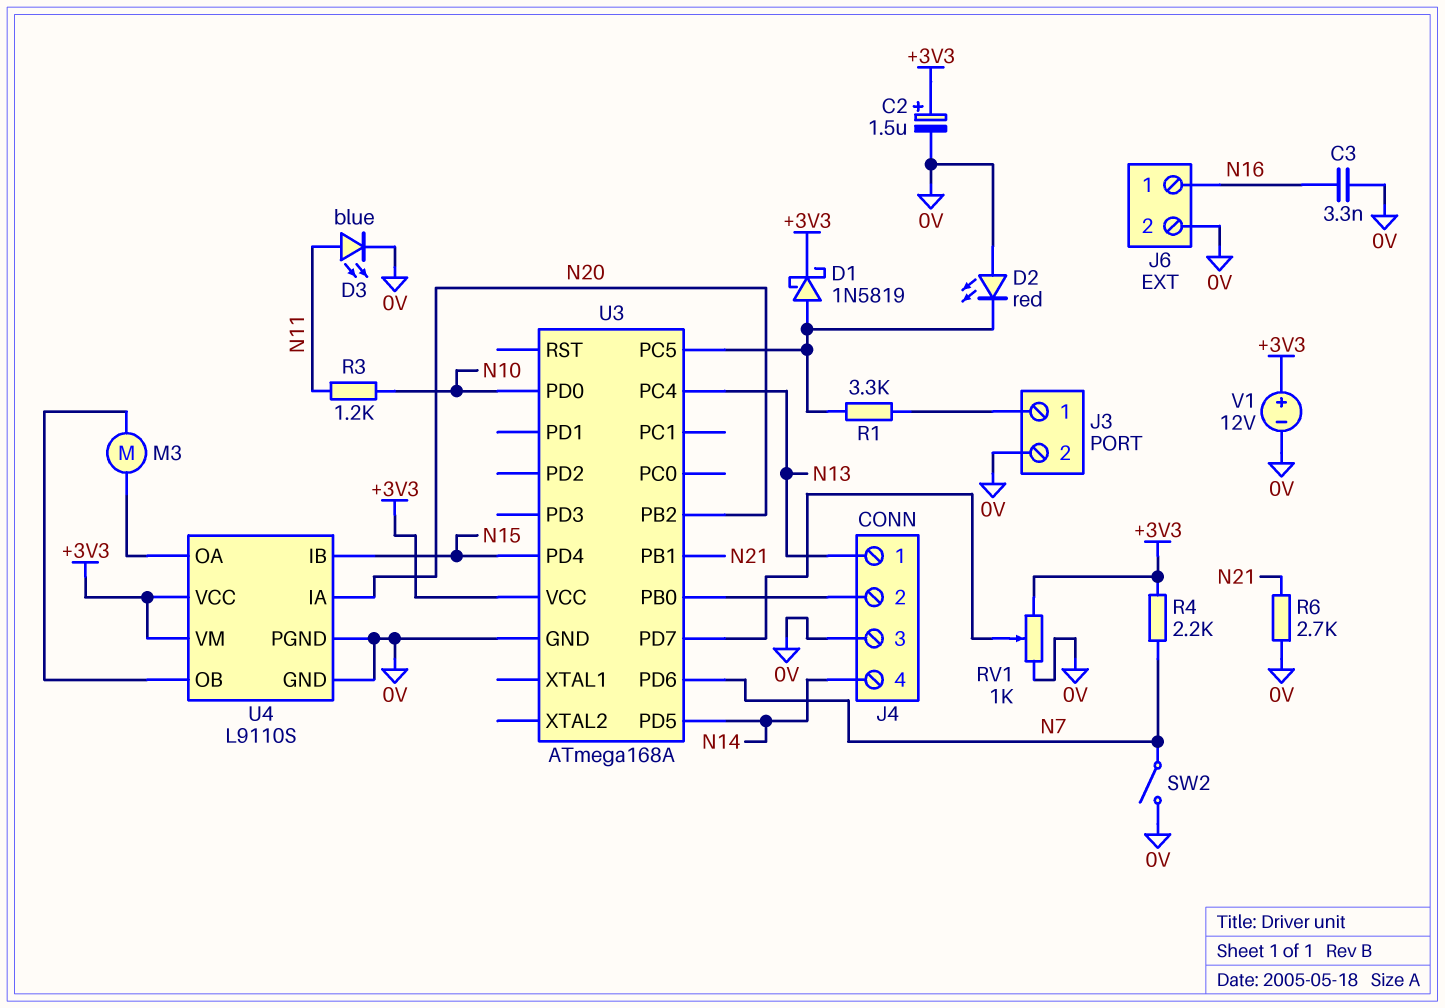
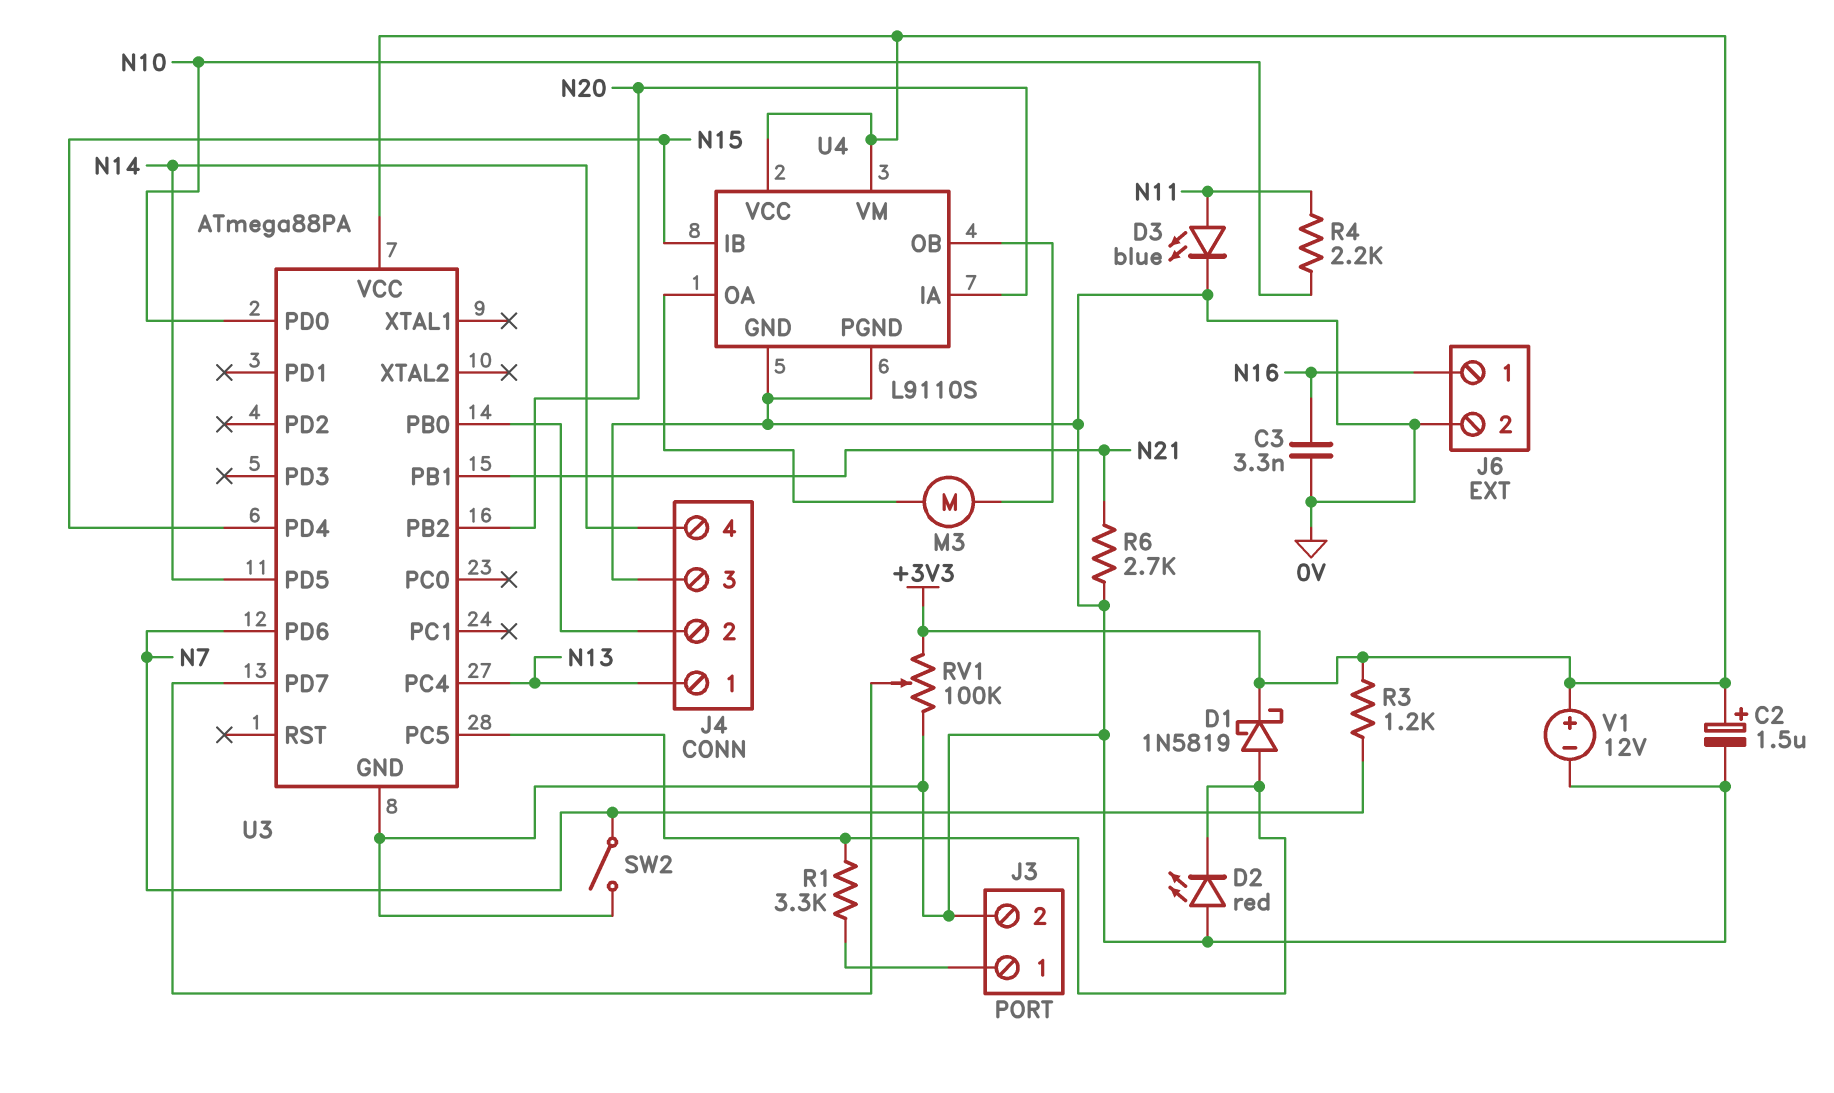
R3: 1.2k (N10, N11) -> 1.2k (+3V3, N7)
R4: 2.2k (+3V3, N7) -> 2.2k (N10, N11)
RV1: 1k (+3V3, 0V, wiper U3/PD7) -> 100k (+3V3, 0V, wiper U3/PD7)
U3: ATmega168A -> ATmega88PA

